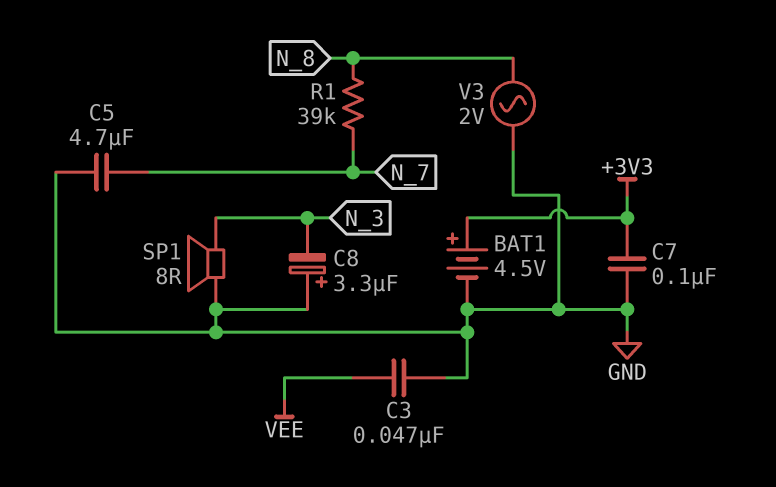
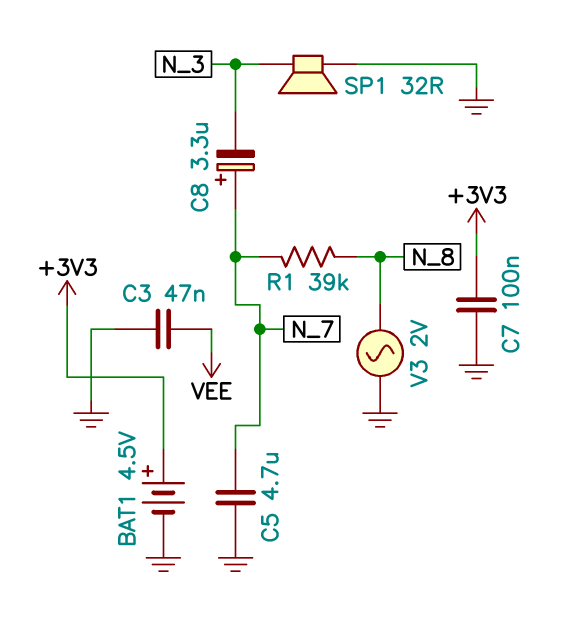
C8: 3.3uF (plus GND, minus N_3) -> 3.3uF (plus N_7, minus N_3)
SP1: speaker 8R (GND, N_3) -> speaker 32R (GND, N_3)

